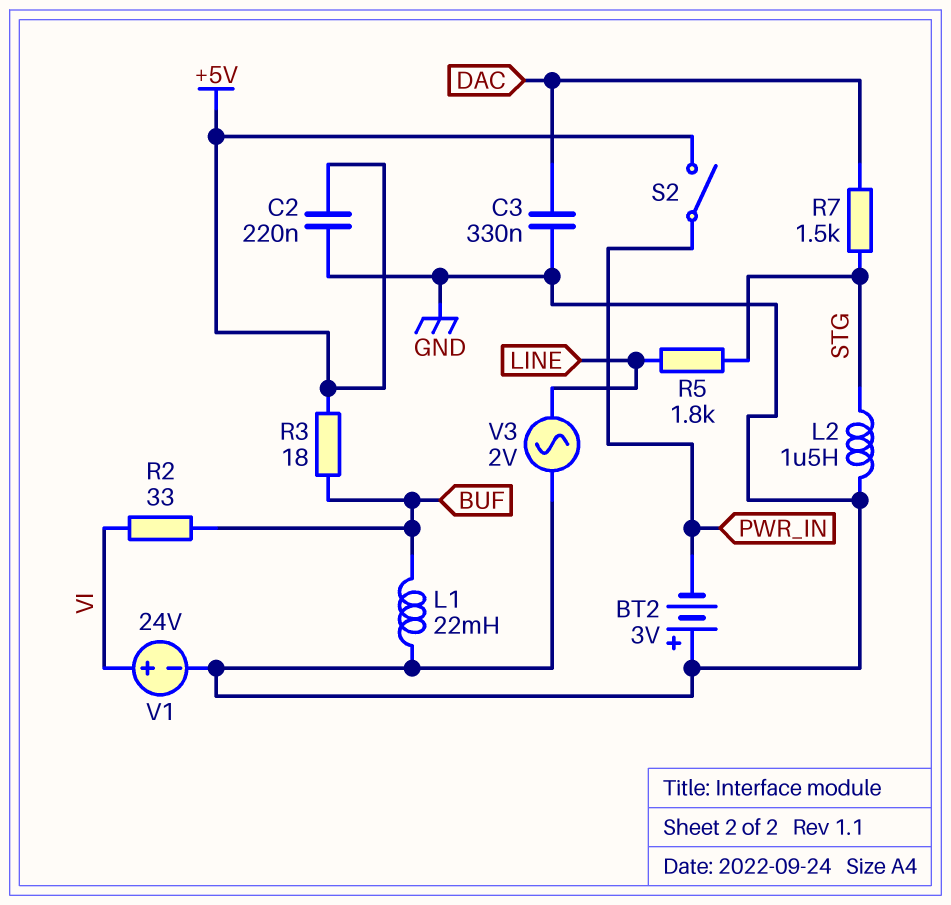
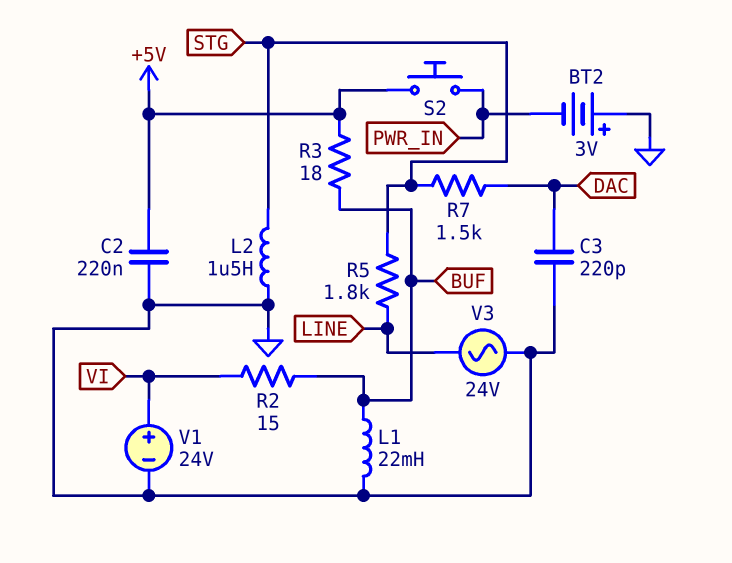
C3: 330nF (DAC, GND) -> 220pF (DAC, GND)
R2: 33 (BUF, VI) -> 15 (BUF, VI)
S2: switch (+5V, PWR_IN) -> button (+5V, PWR_IN)
V3: AC 2V (GND, LINE) -> AC 24V (GND, LINE)

